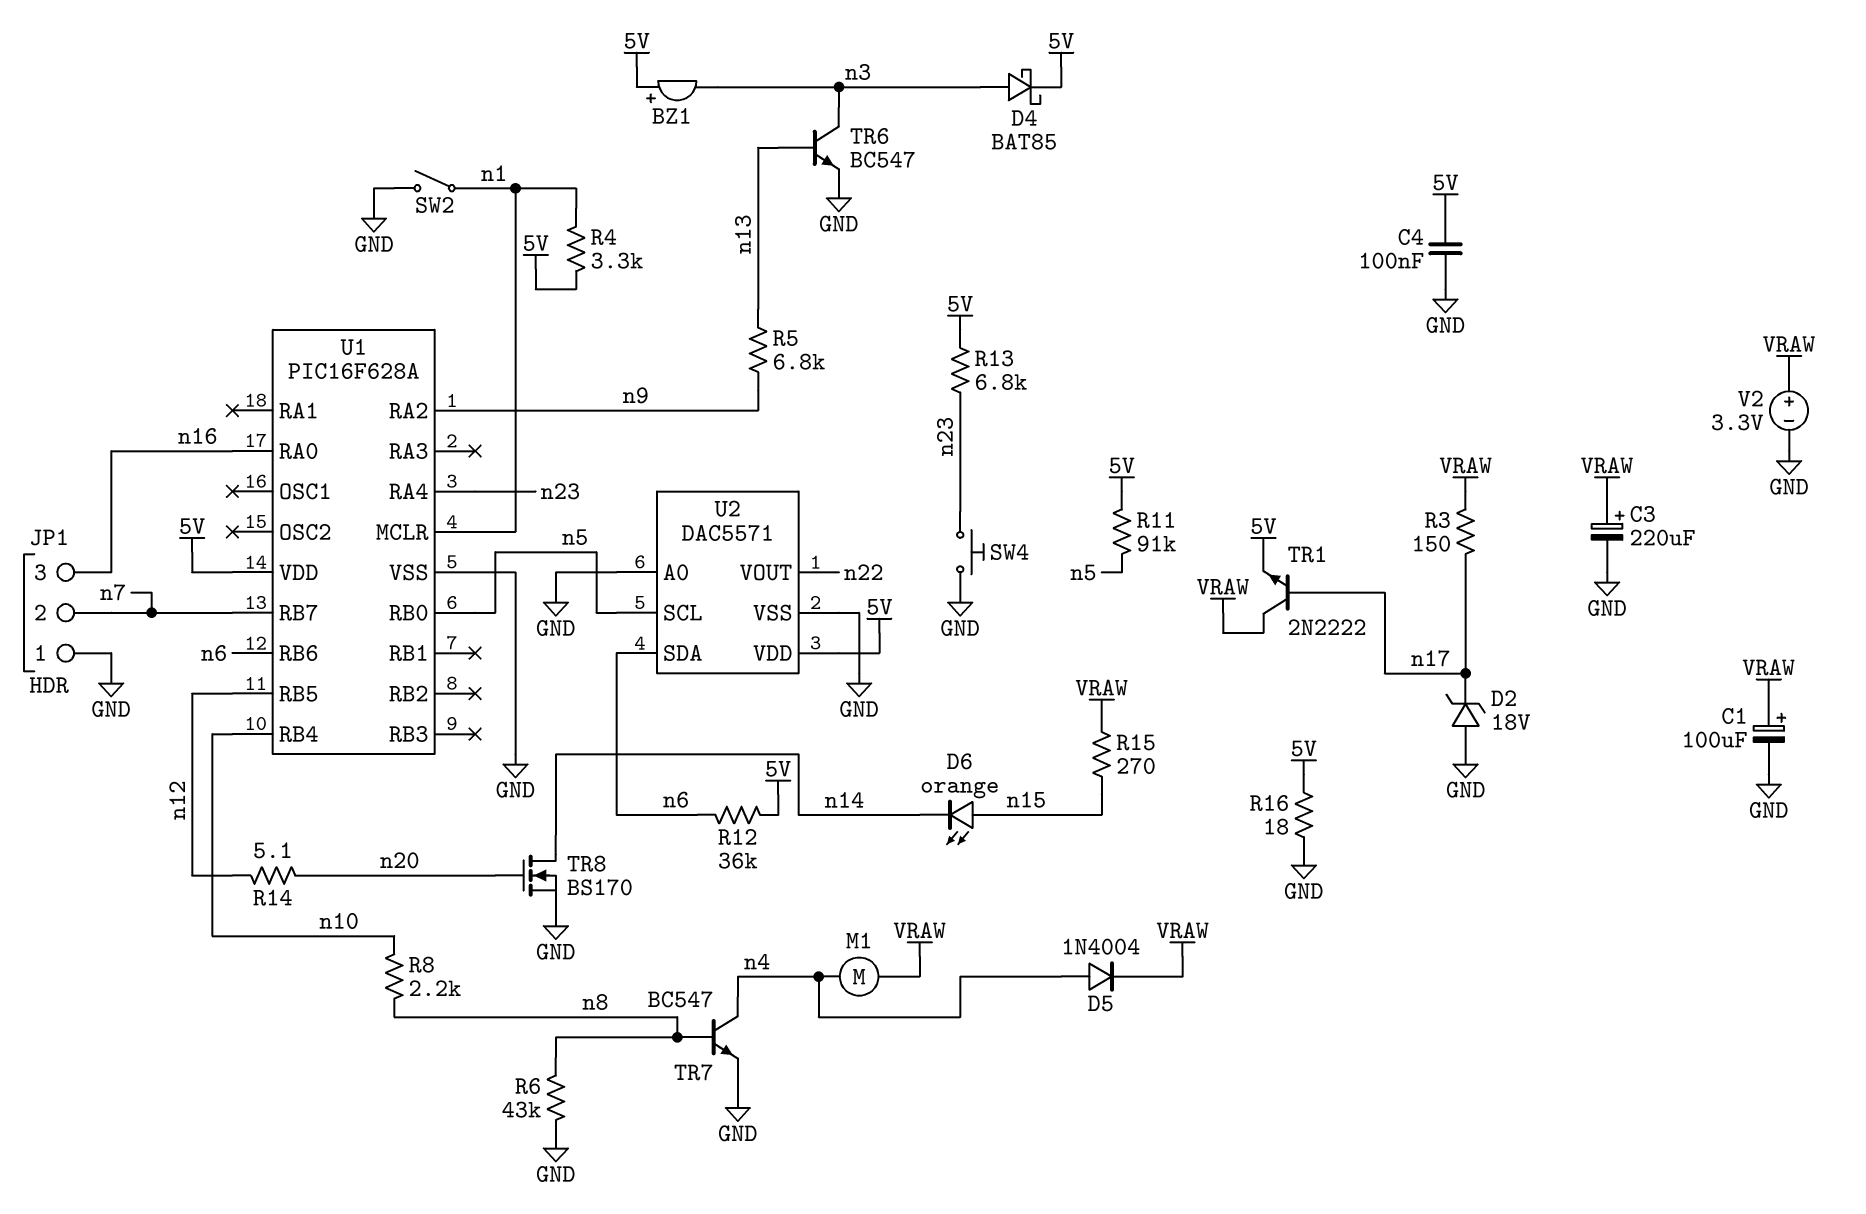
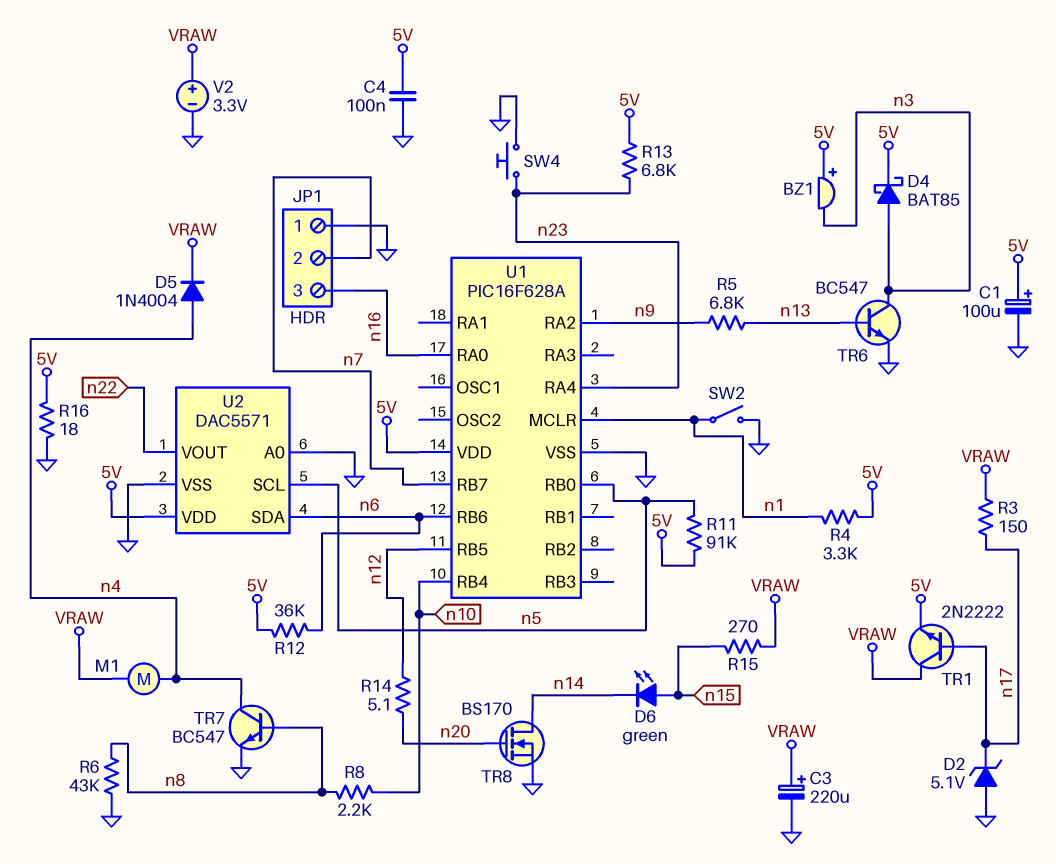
C1: 100uF (plus VRAW, minus GND) -> 100uF (plus 5V, minus GND)
D2: zener 18V (A GND, K n17) -> zener 5.1V (A GND, K n17)
D6: LED orange (A n15, K n14) -> LED green (A n15, K n14)

